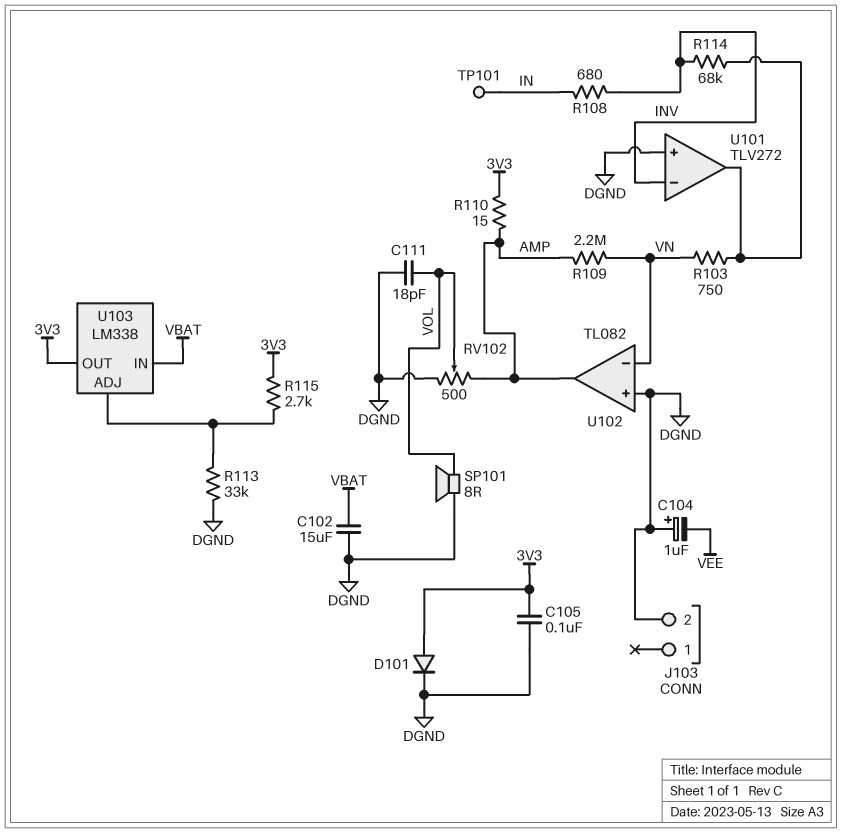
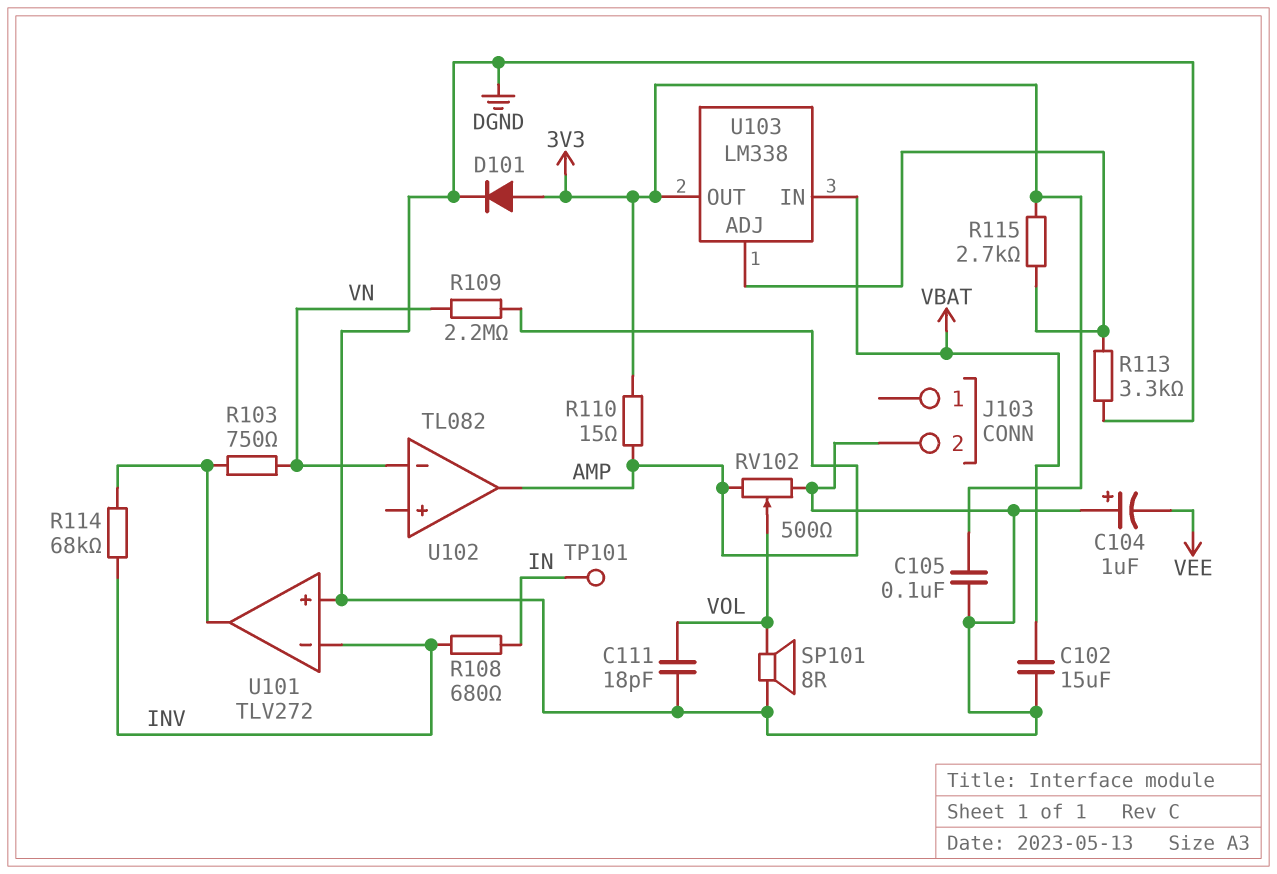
R113: 33k (DGND, U103/ADJ) -> 3.3k (DGND, U103/ADJ)
U102 pin in+: DGND -> none

